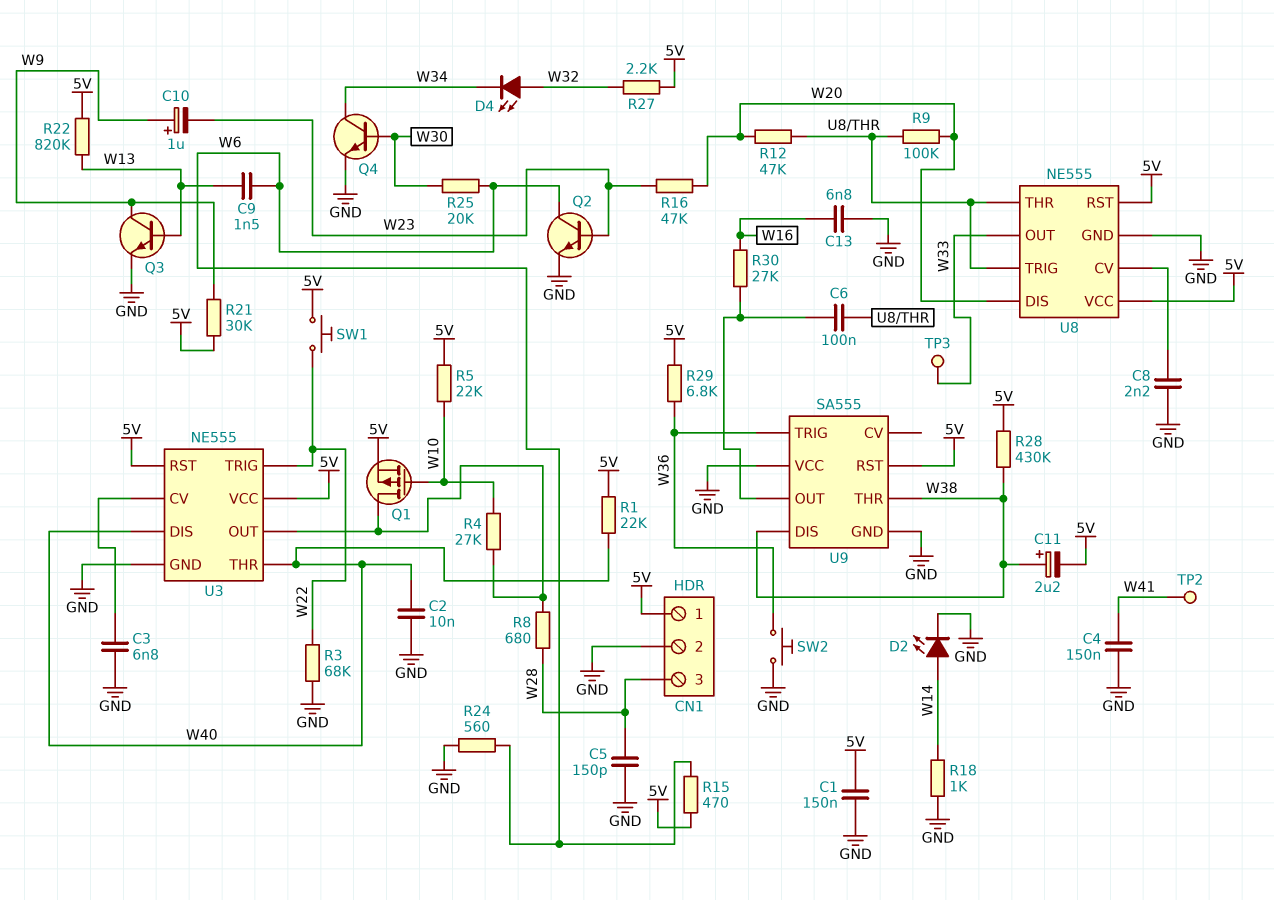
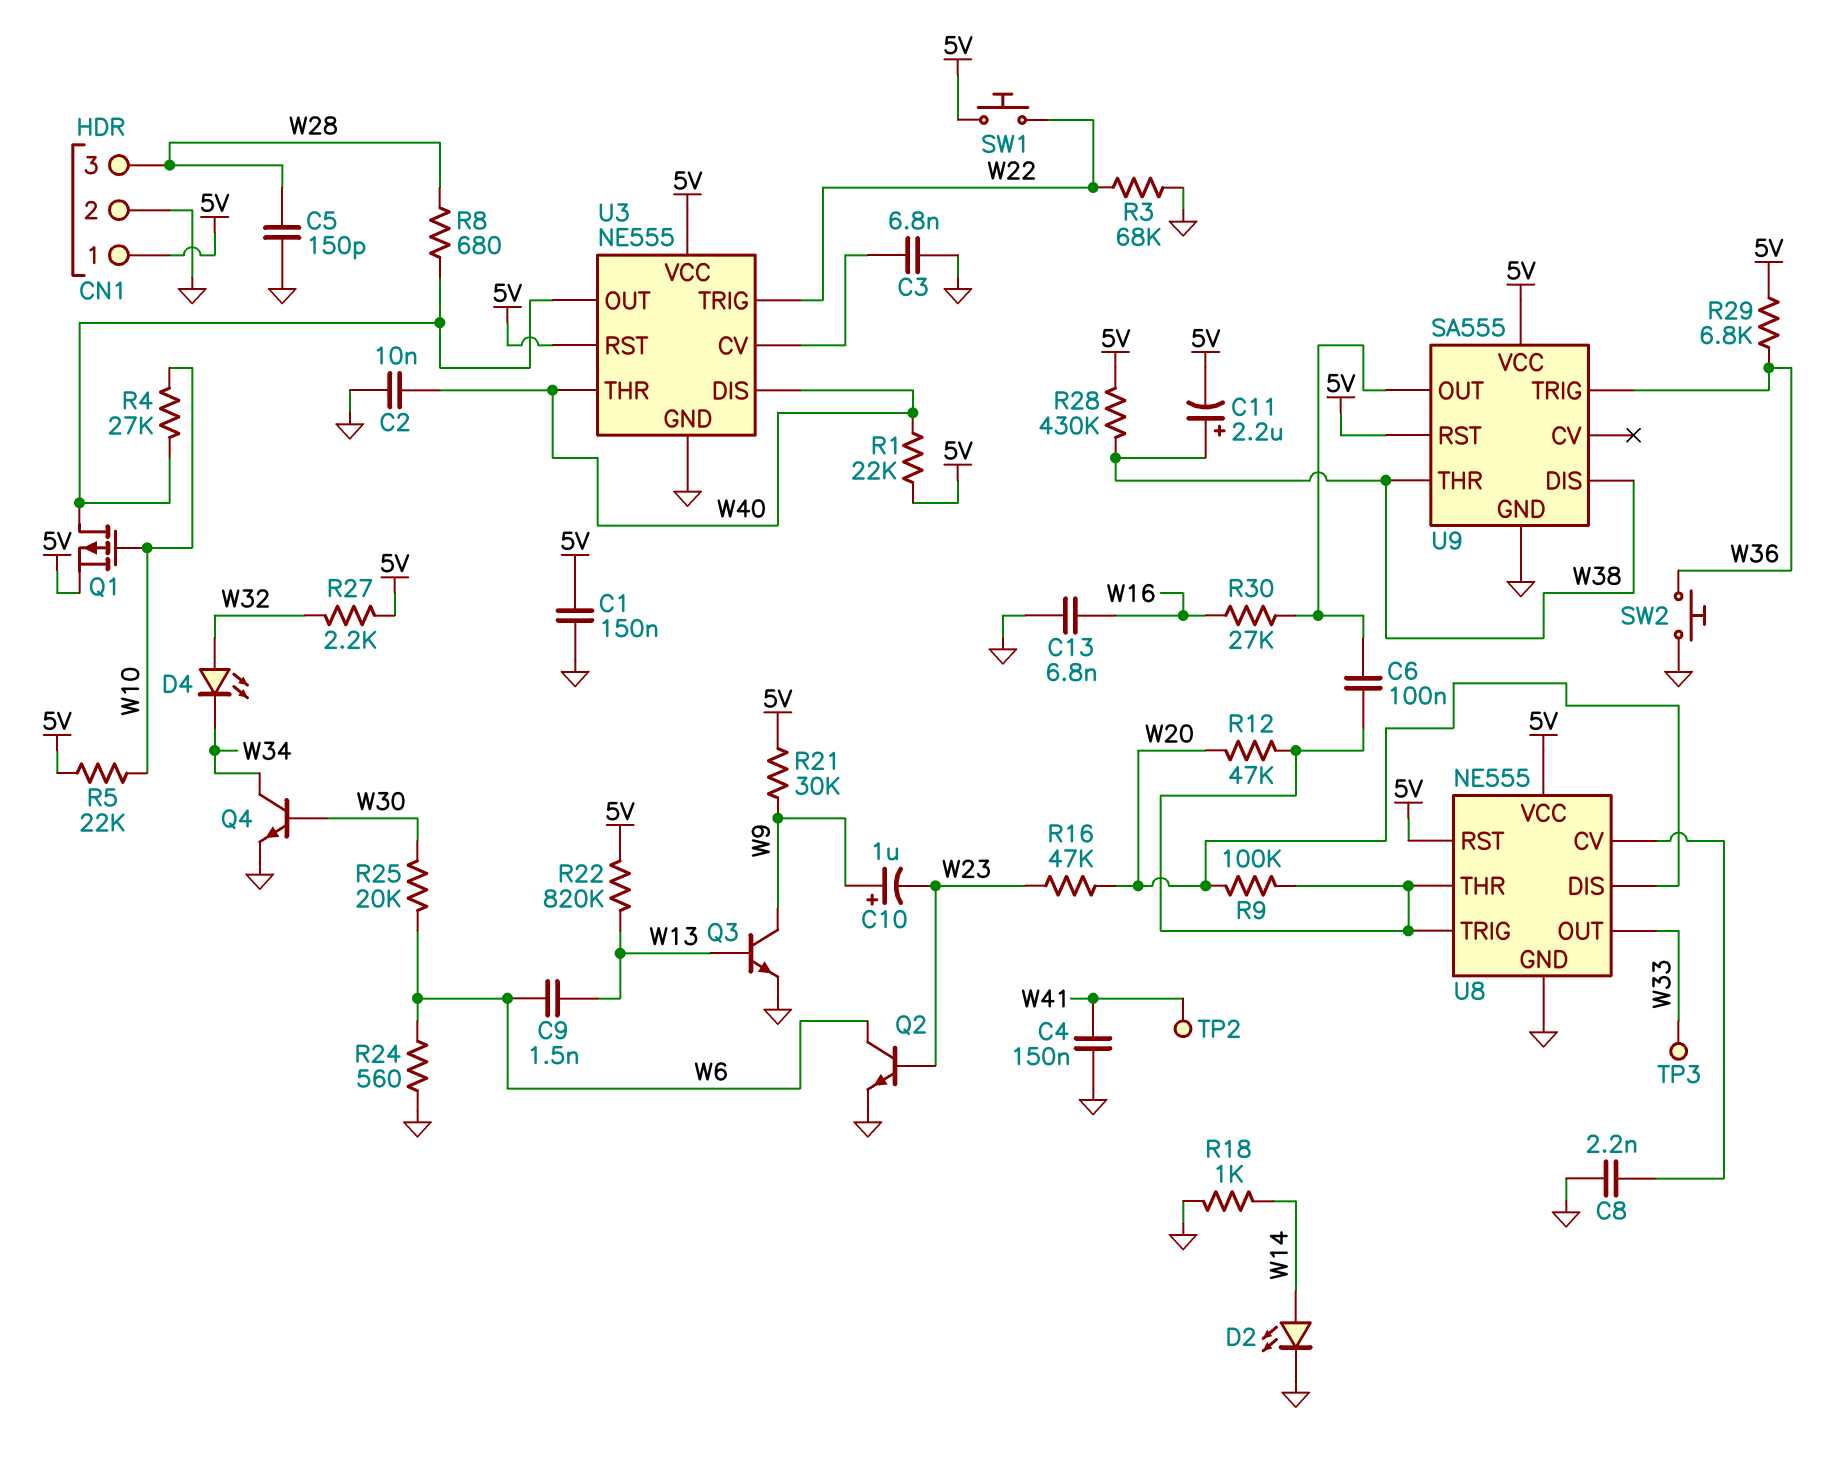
R15: 470 (5V, W6) -> none
U9 pin VCC: GND -> 5V

